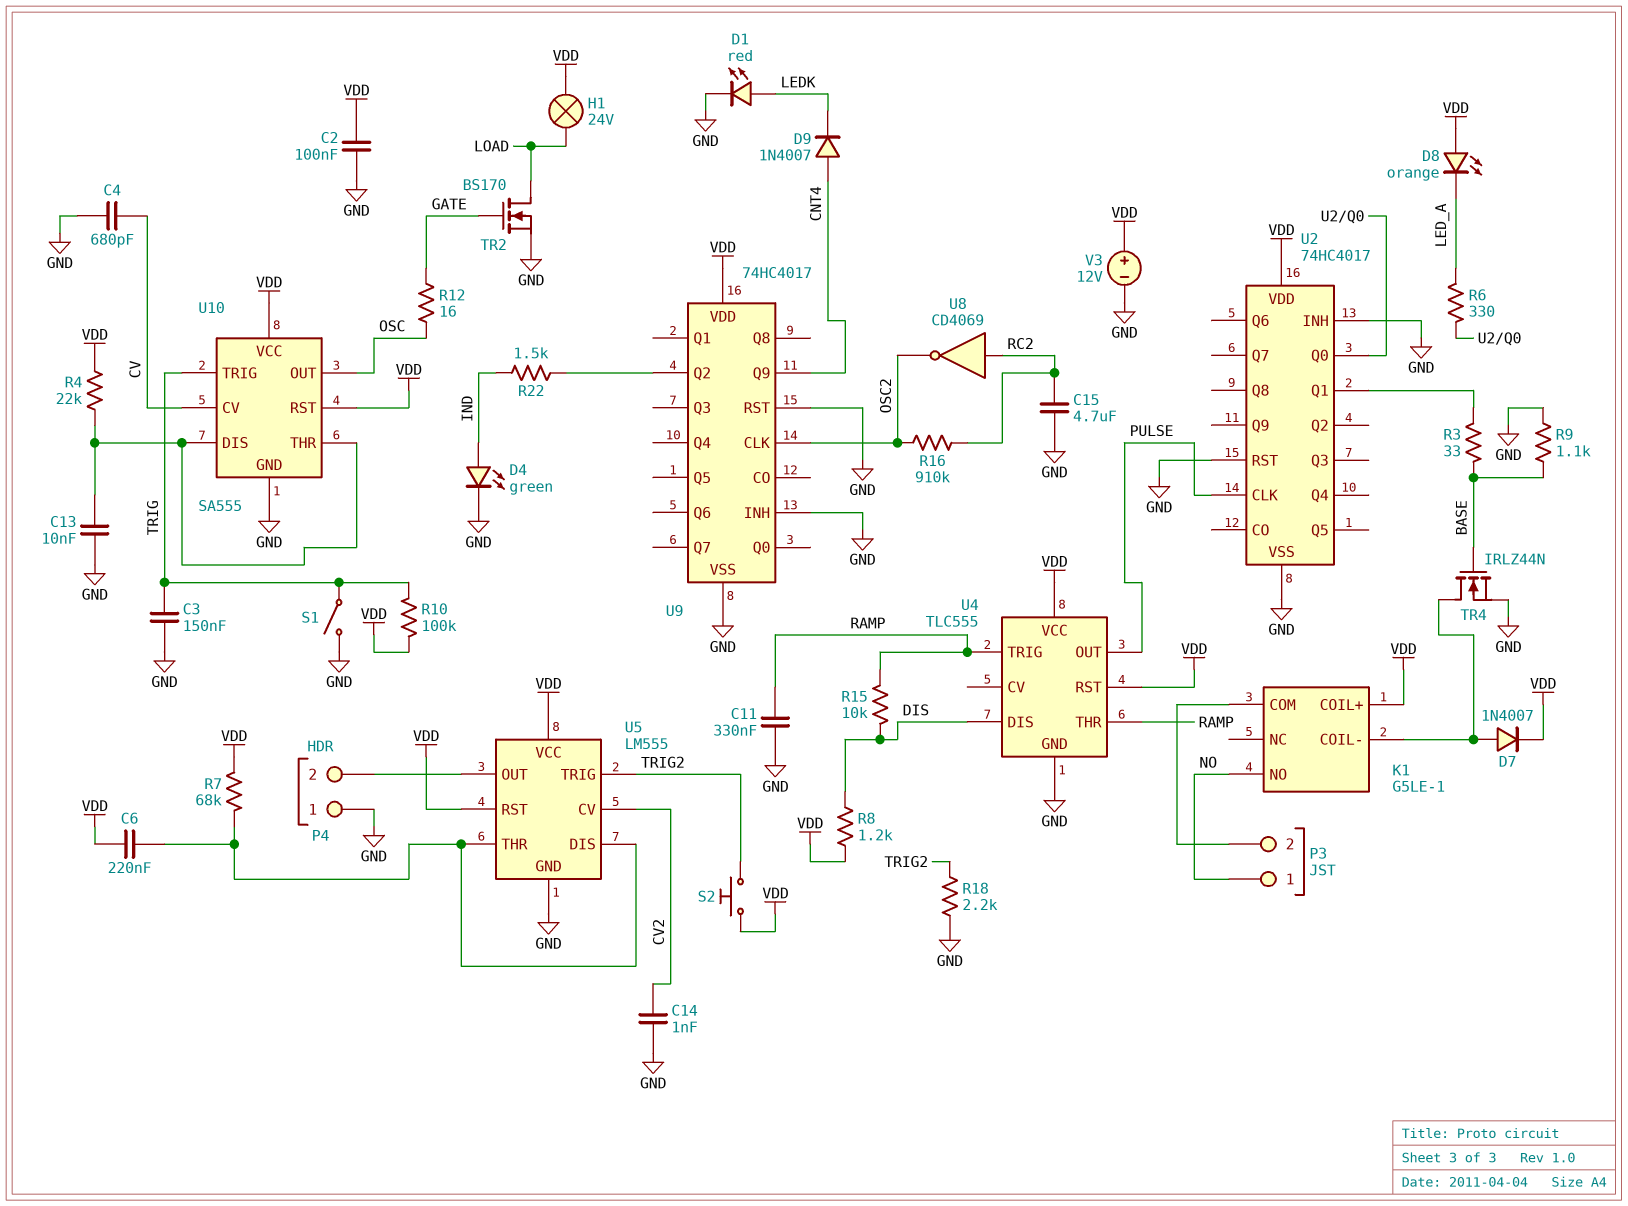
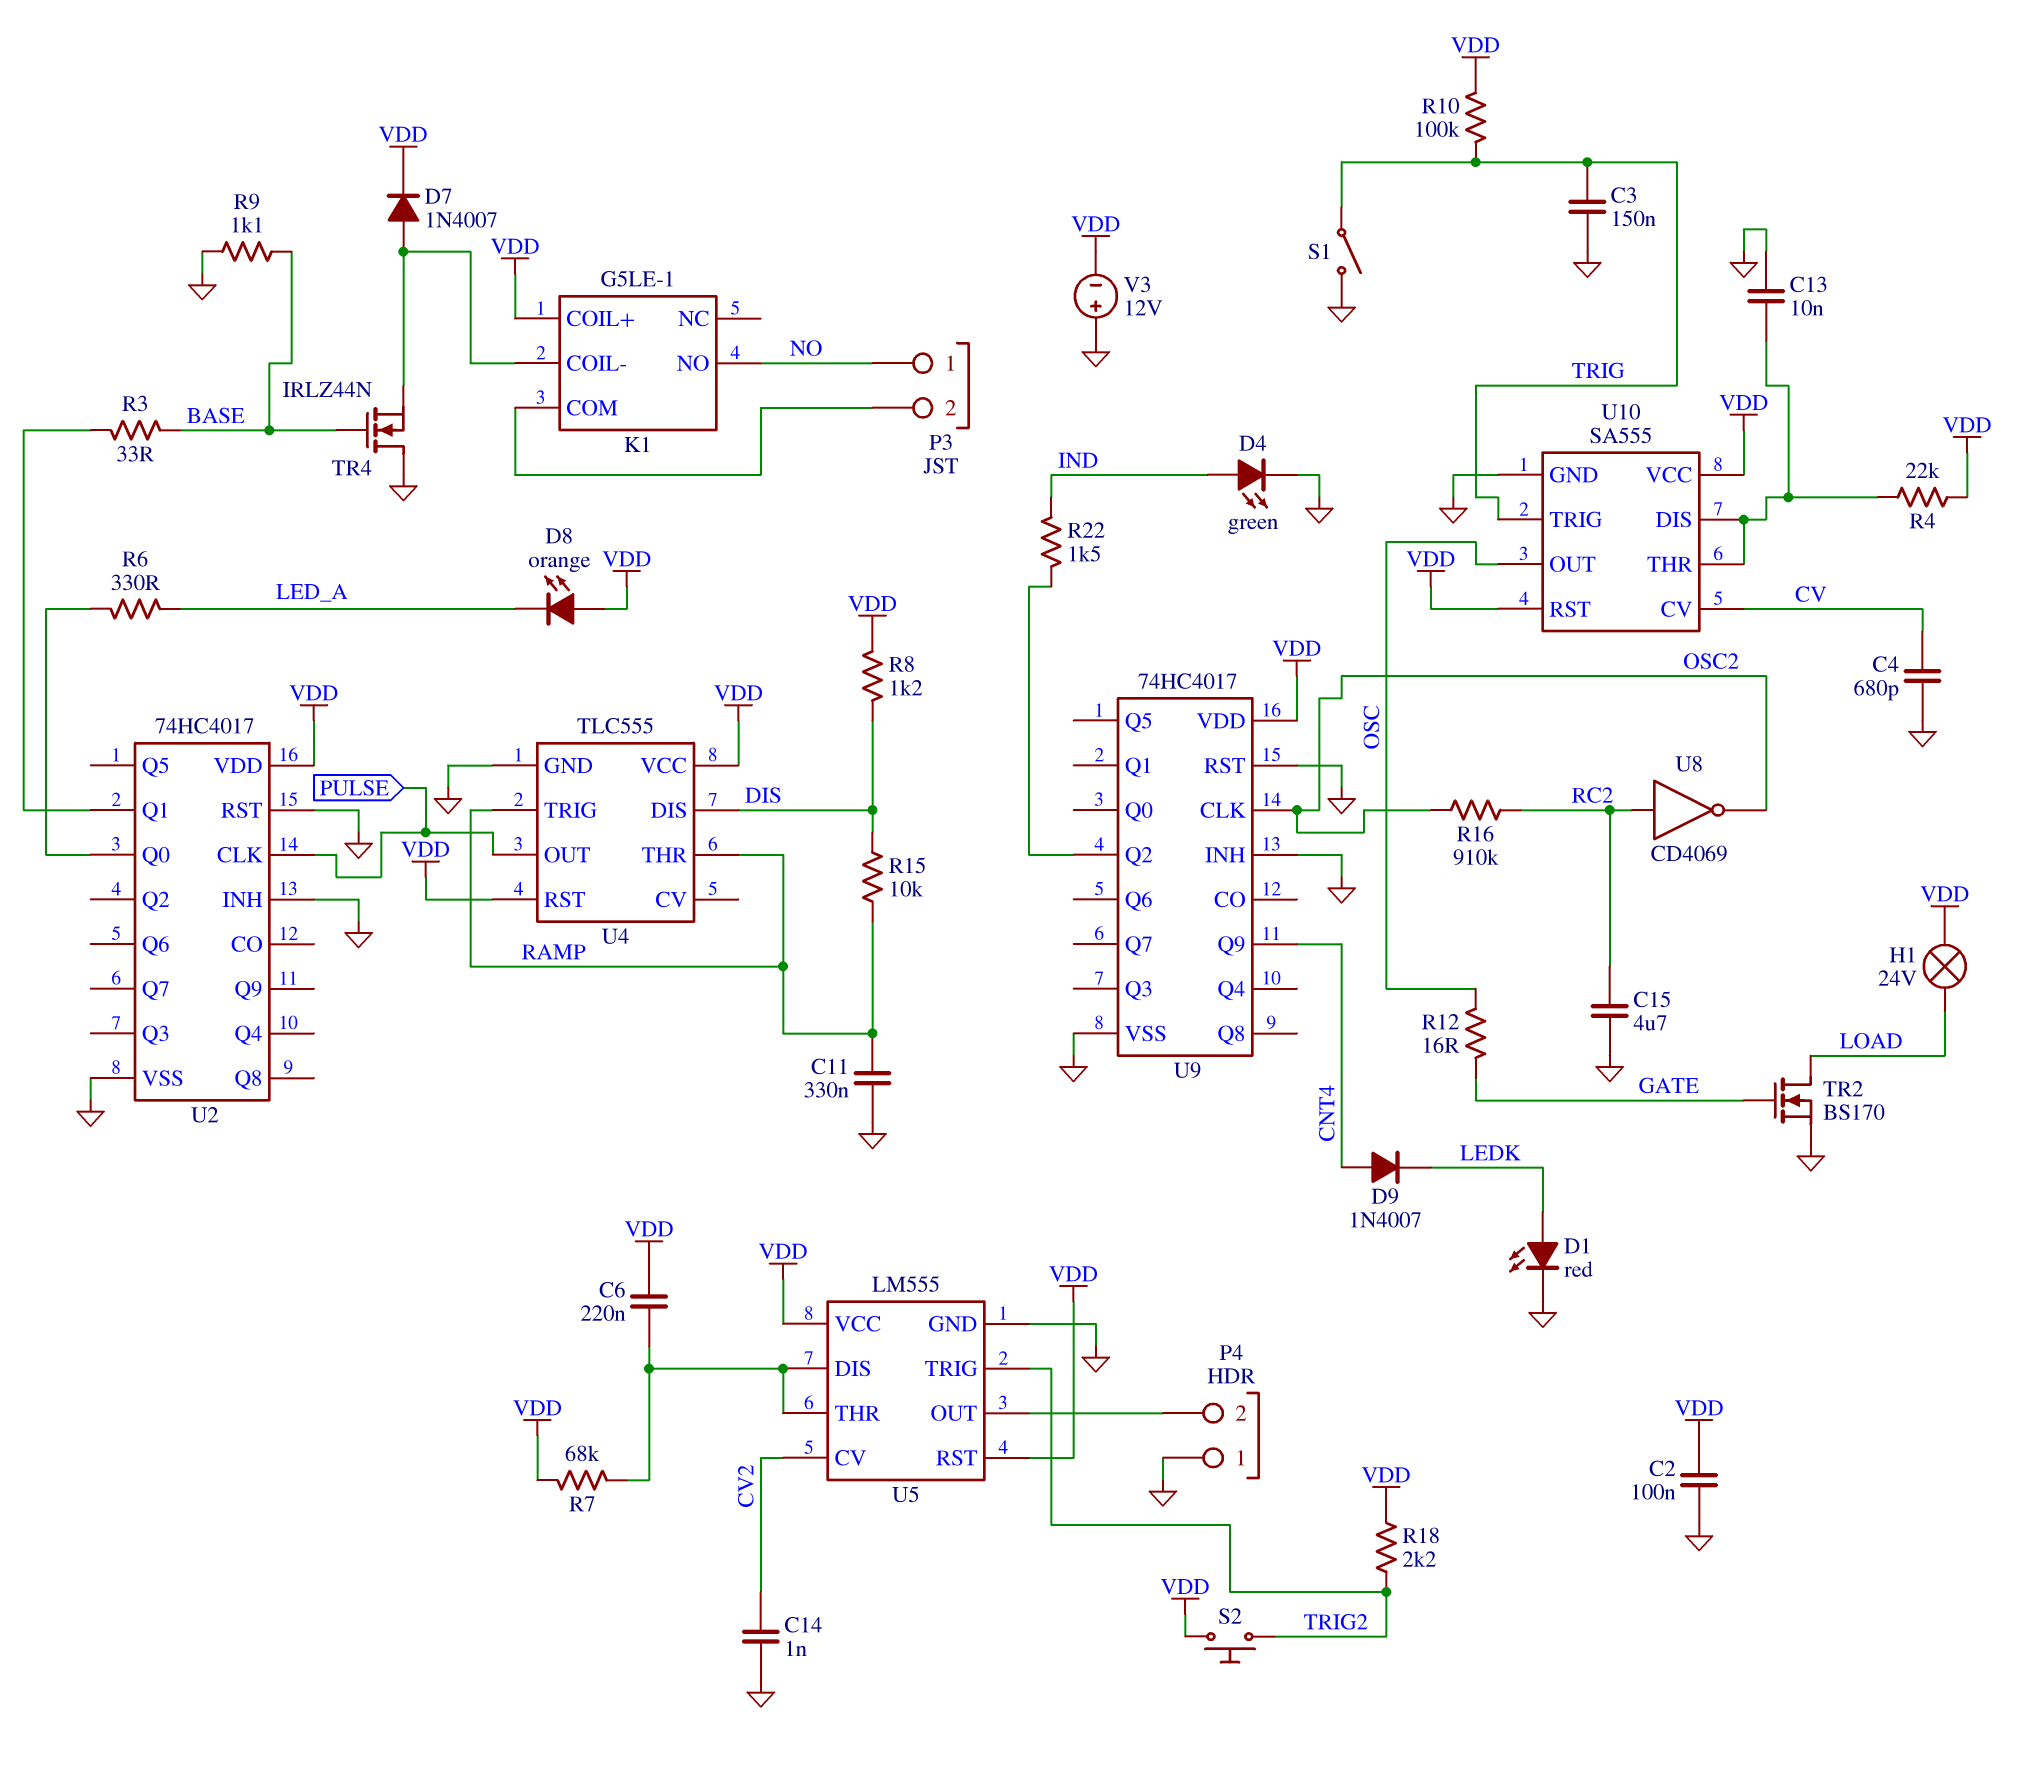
R18: 2.2k (GND, TRIG2) -> 2.2k (TRIG2, VDD)
TR4: NMOS IRLZ44N (G BASE, D K1/COIL-, S GND) -> NMOS IRLZ44N (G BASE, D GND, S K1/COIL-)
V3: 12V (plus VDD, minus GND) -> 12V (plus GND, minus VDD)

